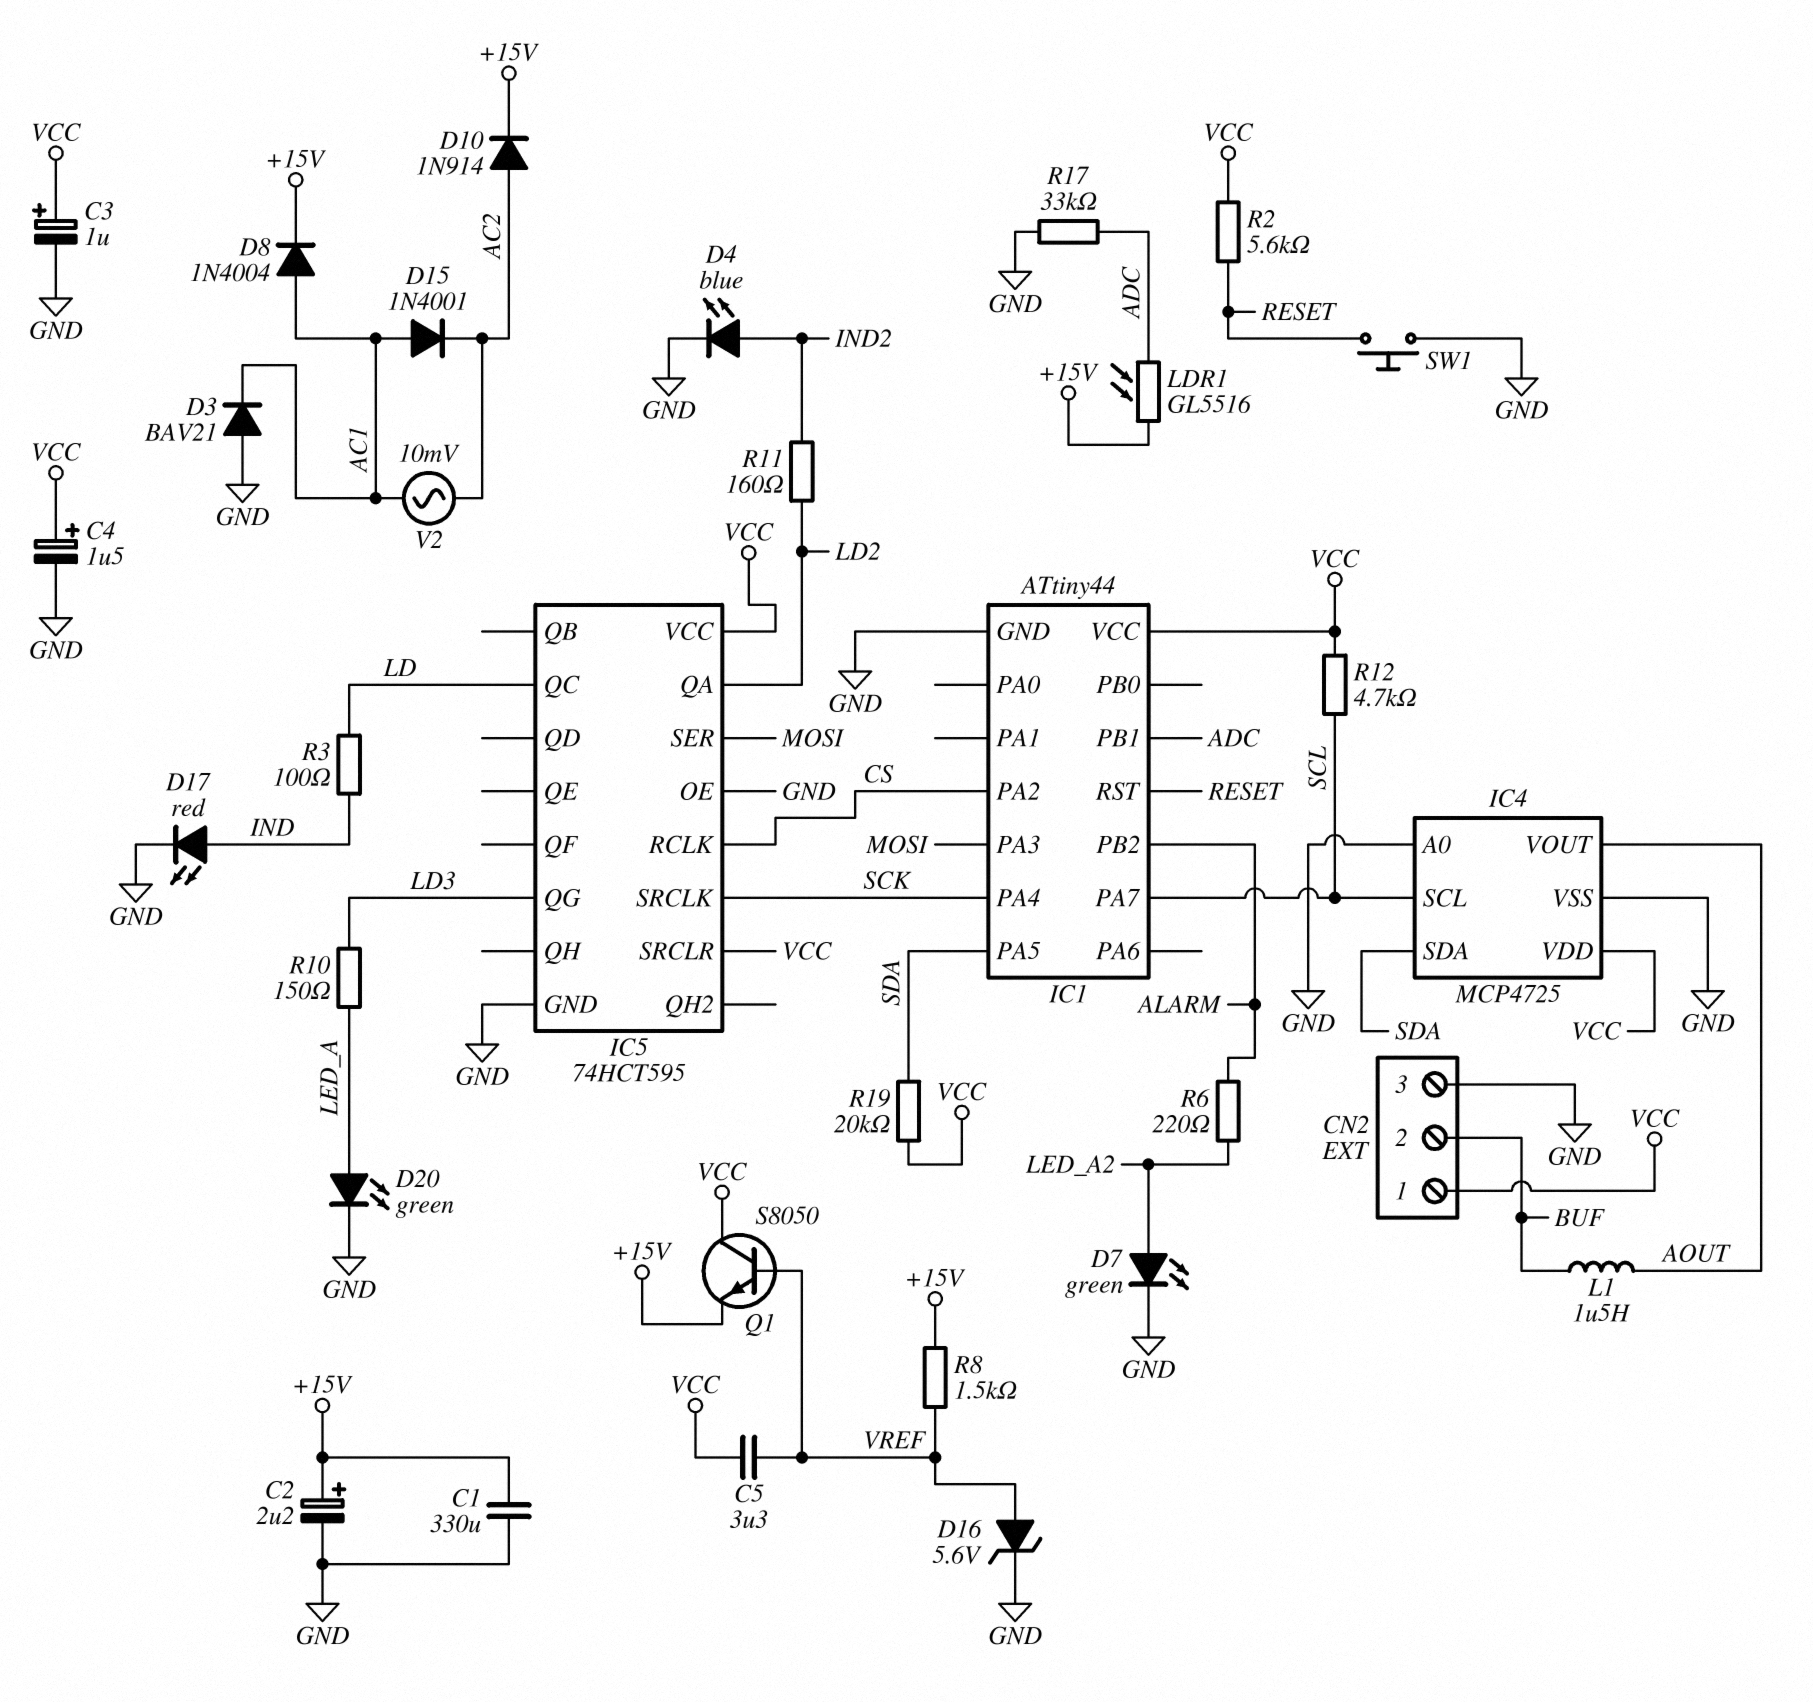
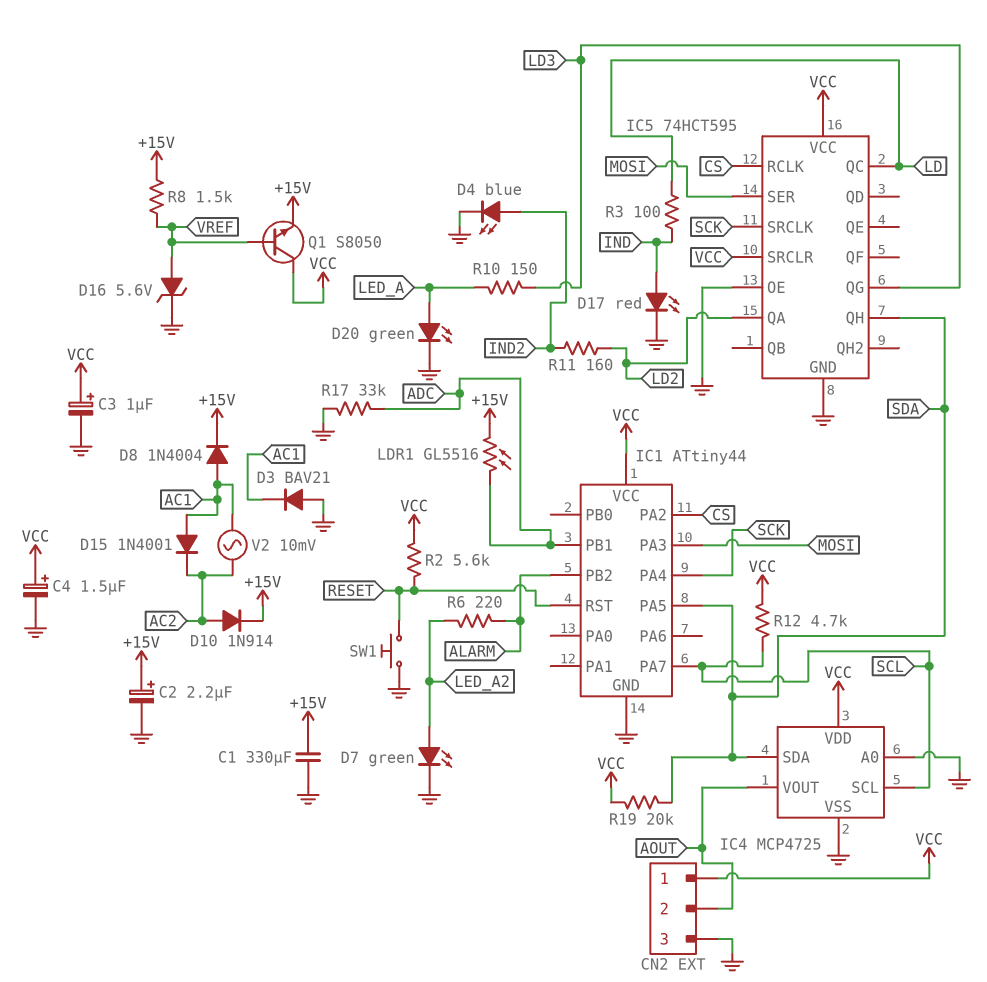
C5: 3.3uF (VCC, VREF) -> none
CN2 pin 2: BUF -> AOUT
IC5 pin QH: none -> SDA
L1: 1.5uH (AOUT, BUF) -> none

